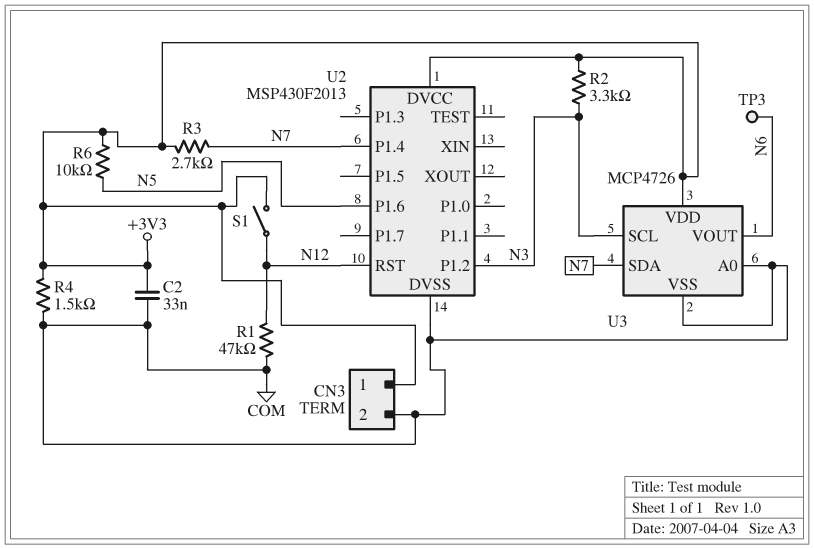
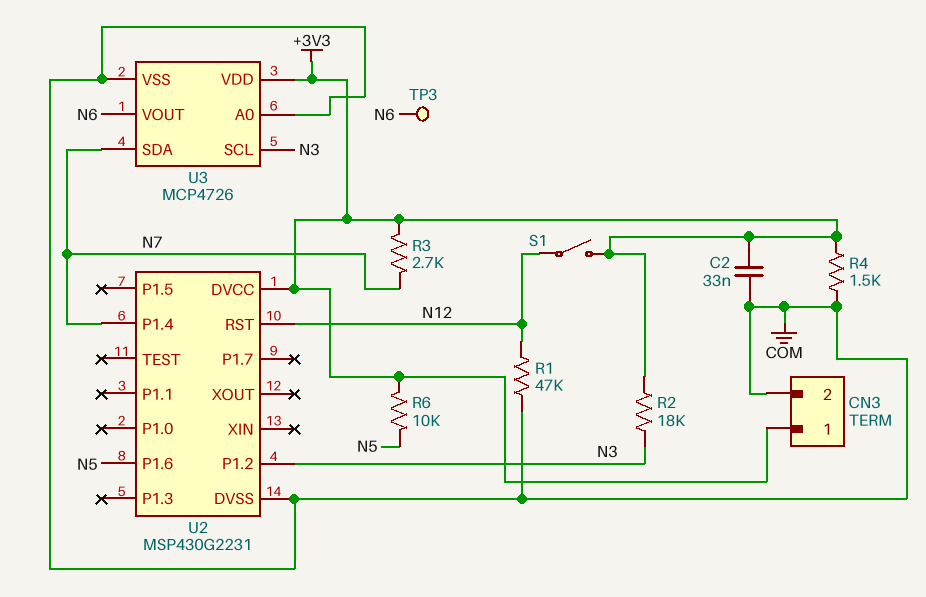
R2: 3.3k (+3V3, N3) -> 18k (+3V3, N3)
U2: MSP430F2013 -> MSP430G2231

